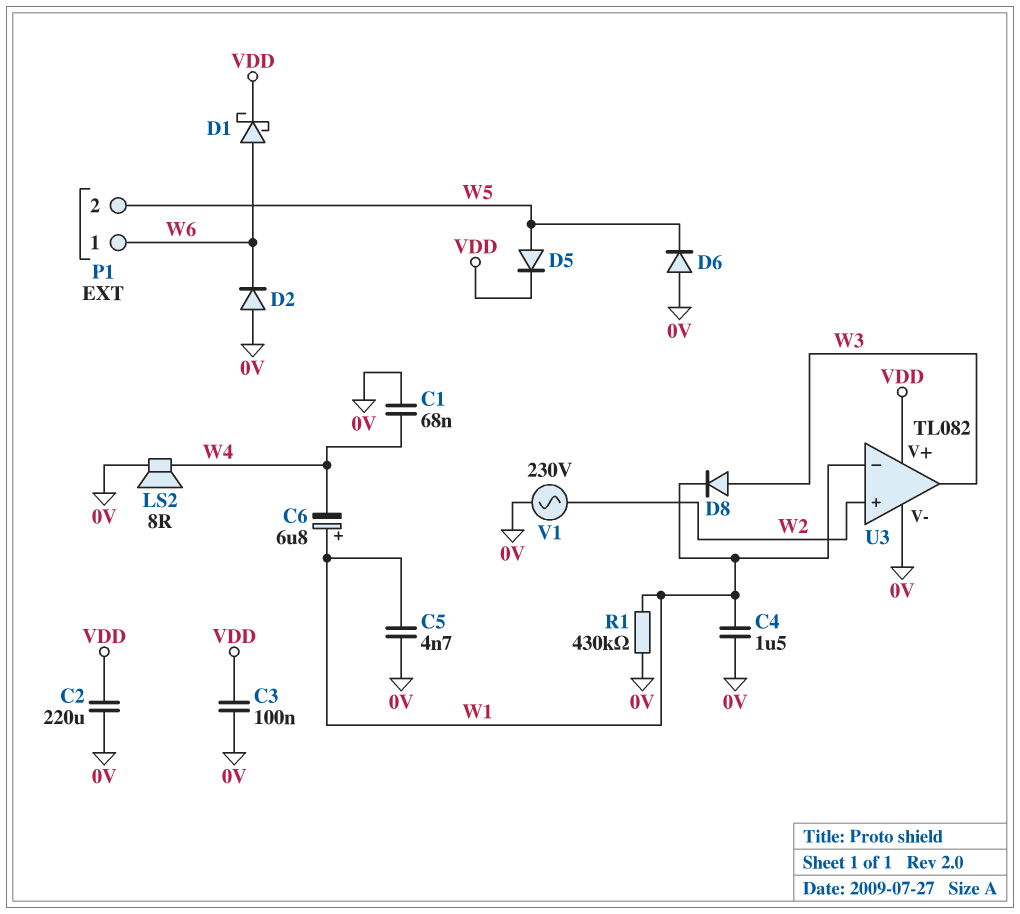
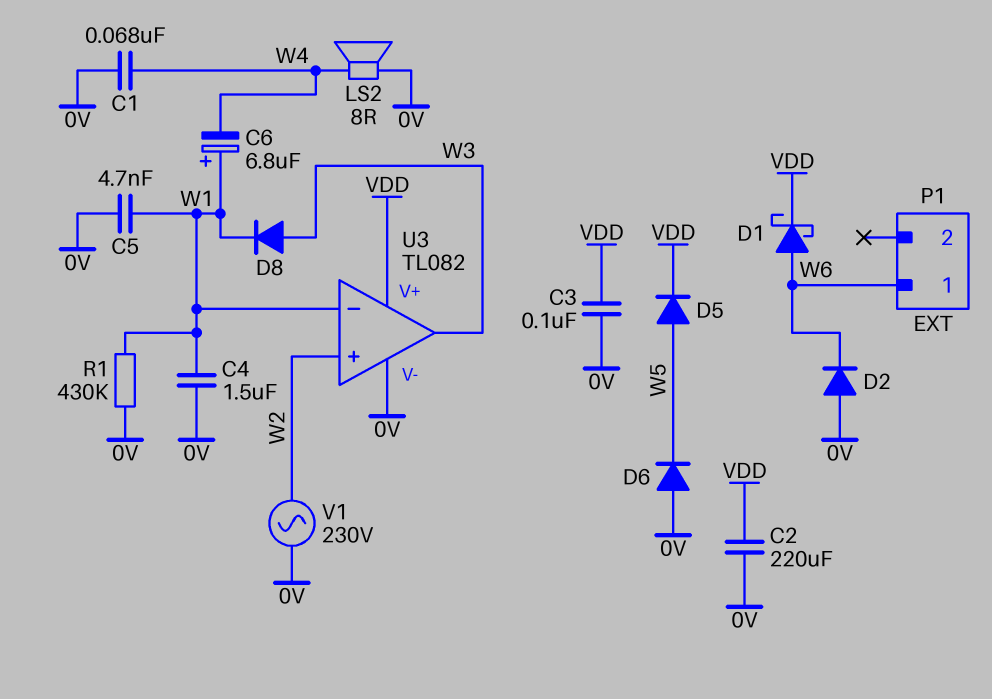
P1 pin 2: W5 -> none

